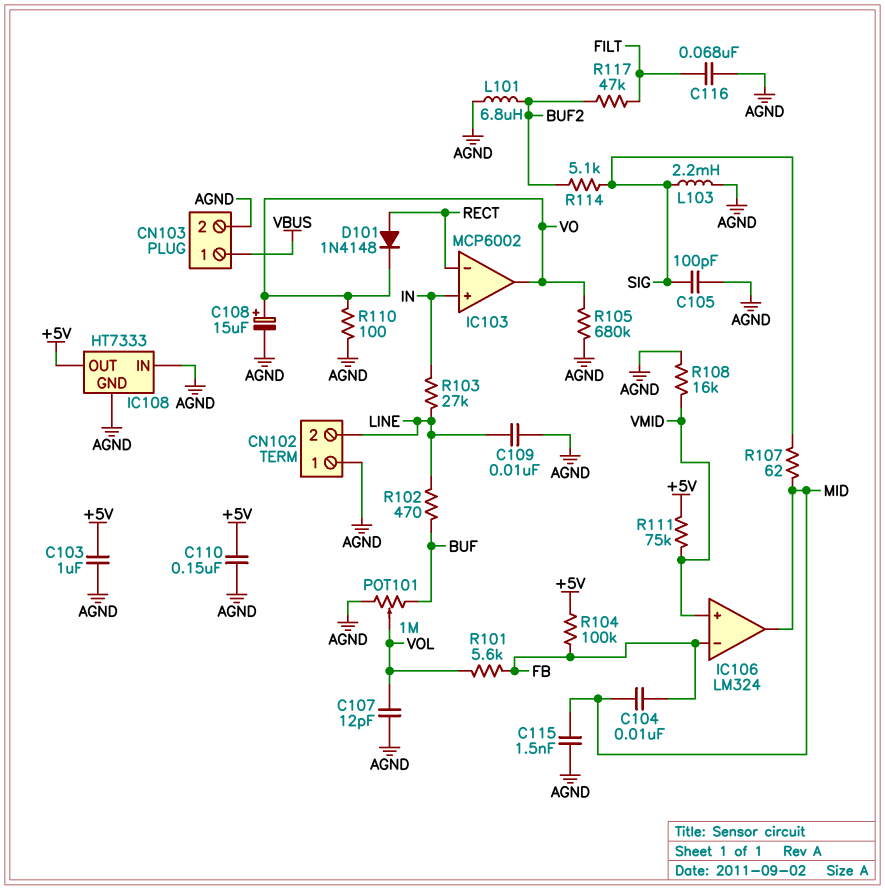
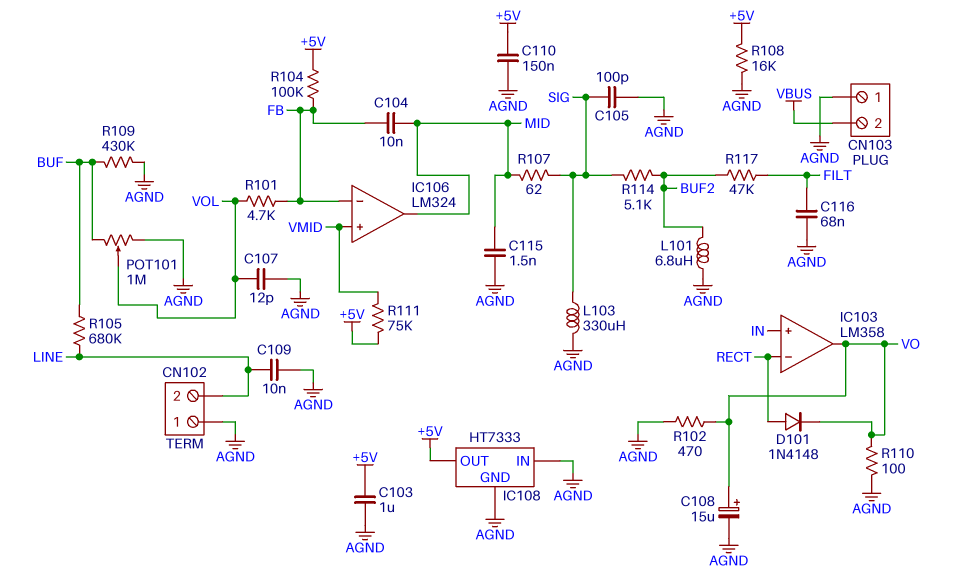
CN103 pin 1: VBUS -> AGND
CN103 pin 2: AGND -> VBUS
IC103: MCP6002 -> LM358
L103: 2.2mH (AGND, SIG) -> 330uH (AGND, SIG)
R101: 5.6k (FB, VOL) -> 4.7k (FB, VOL)
R102: 470 (BUF, LINE) -> 470 (AGND, VO)
R103: 27k (IN, LINE) -> none
R105: 680k (AGND, VO) -> 680k (BUF, LINE)
R108: 16k (AGND, VMID) -> 16k (+5V, AGND)
R109: none -> 430k (AGND, BUF)

